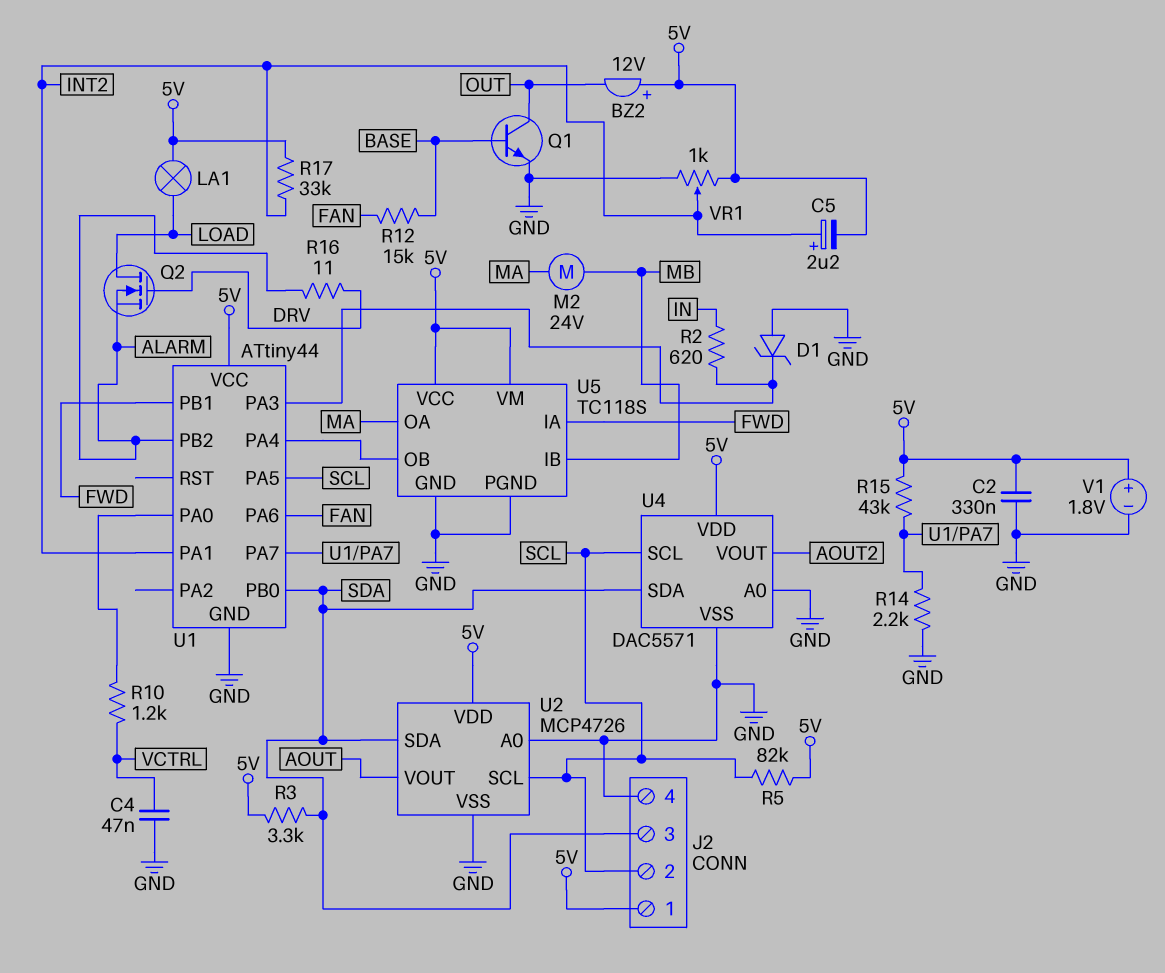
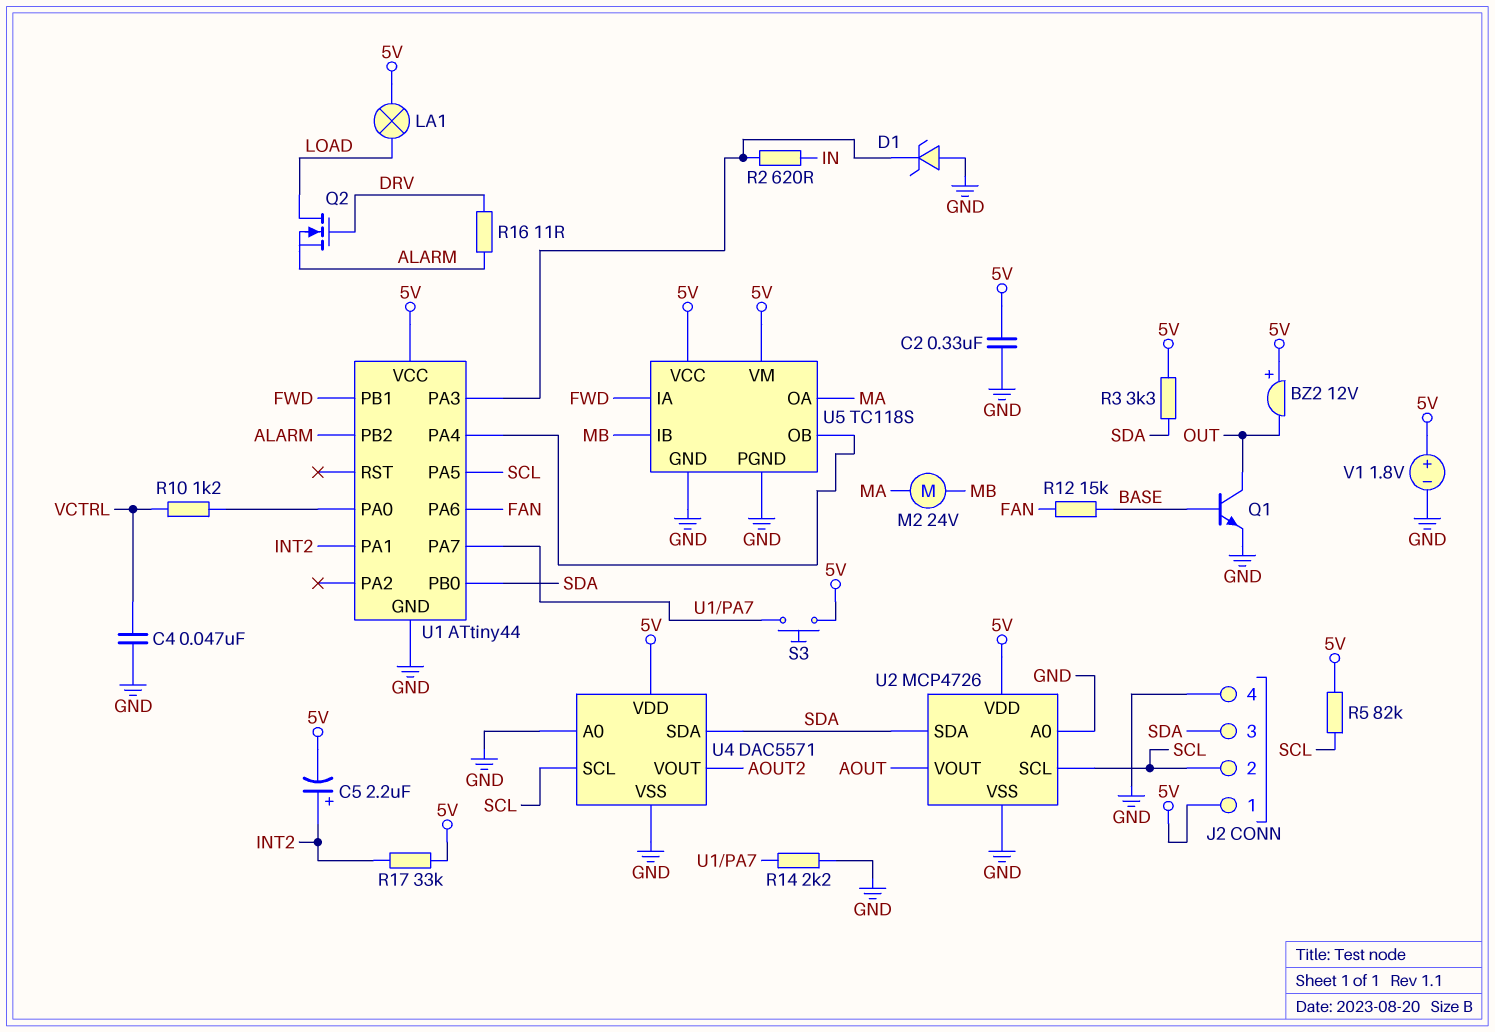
R15: 43k (5V, U1/PA7) -> none
S3: none -> button (5V, U1/PA7)
VR1: 1k (5V, GND, wiper INT2) -> none

